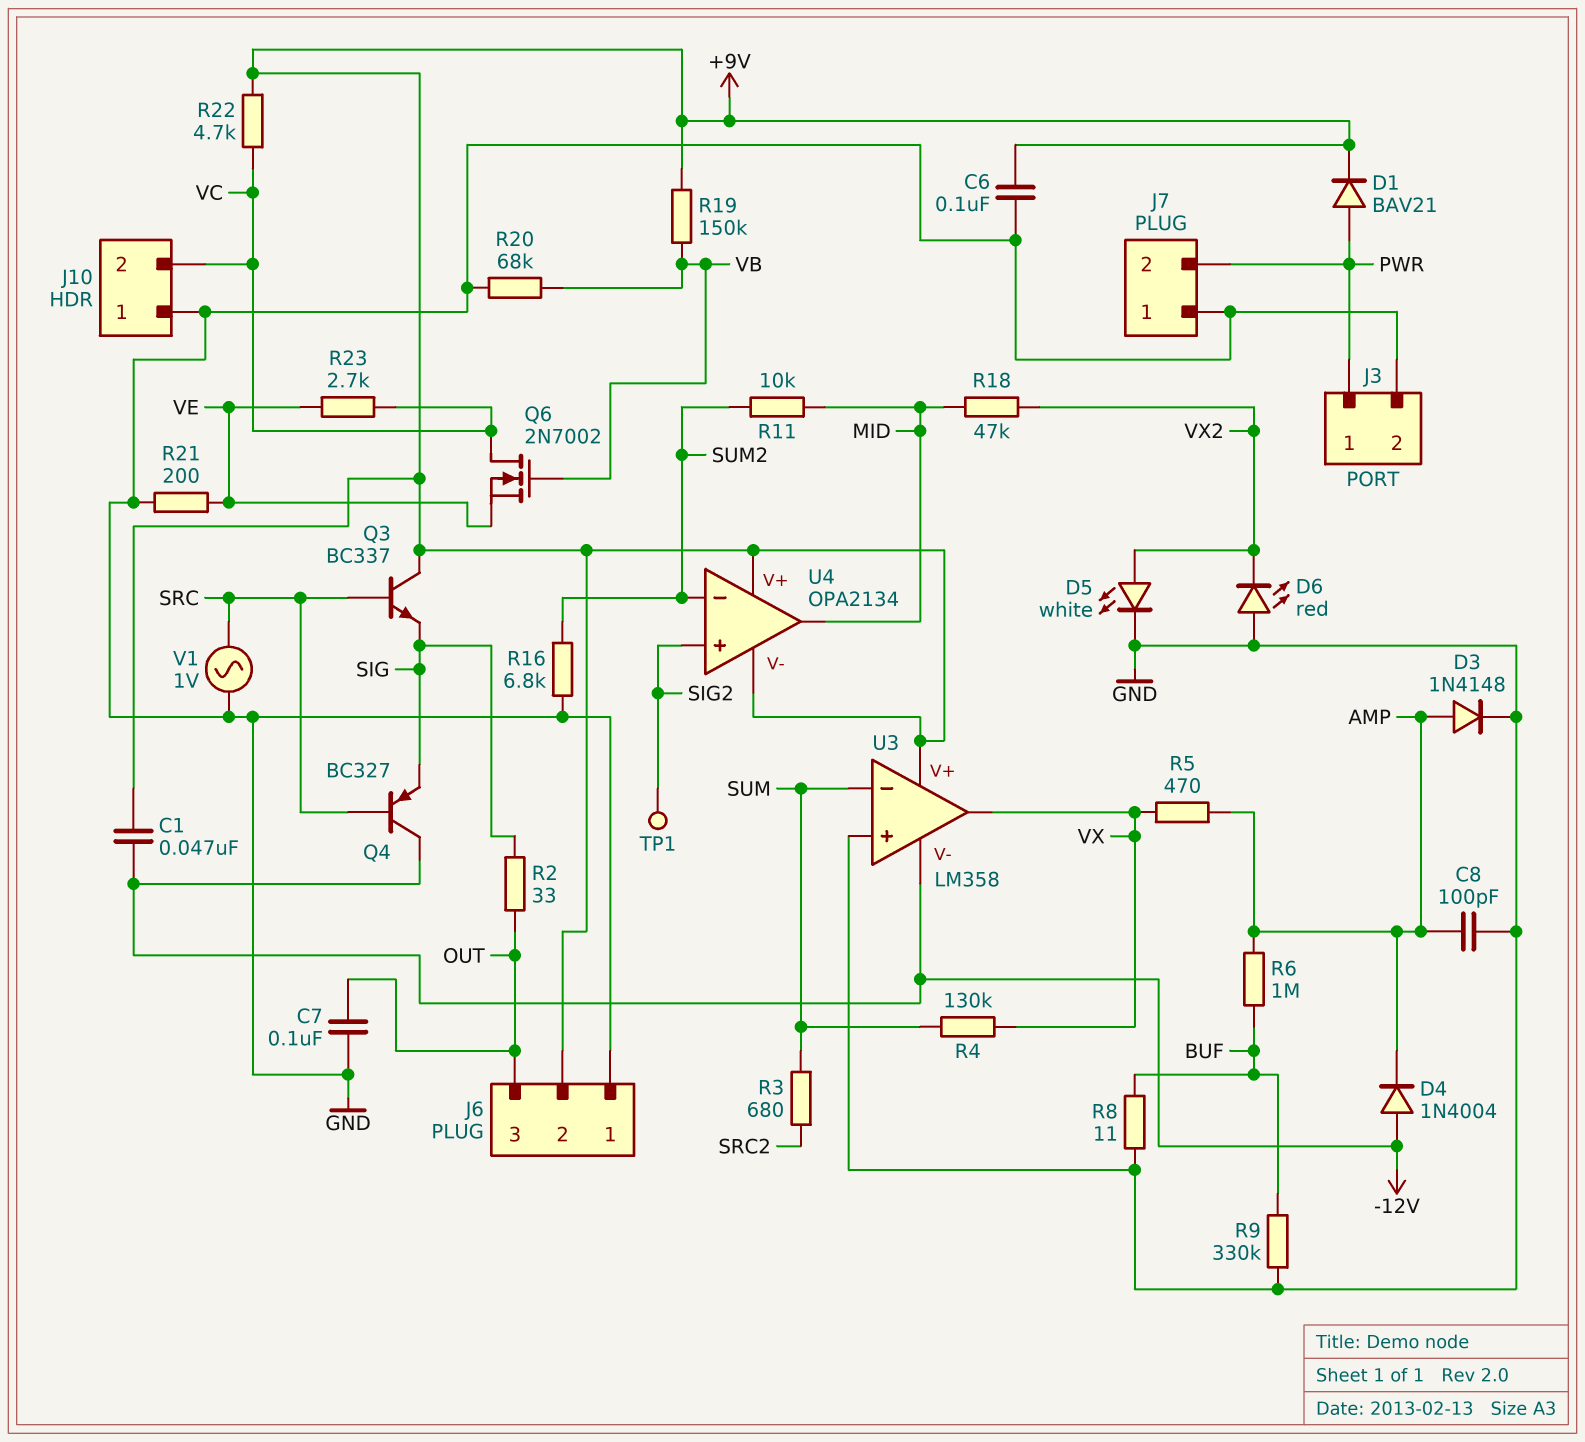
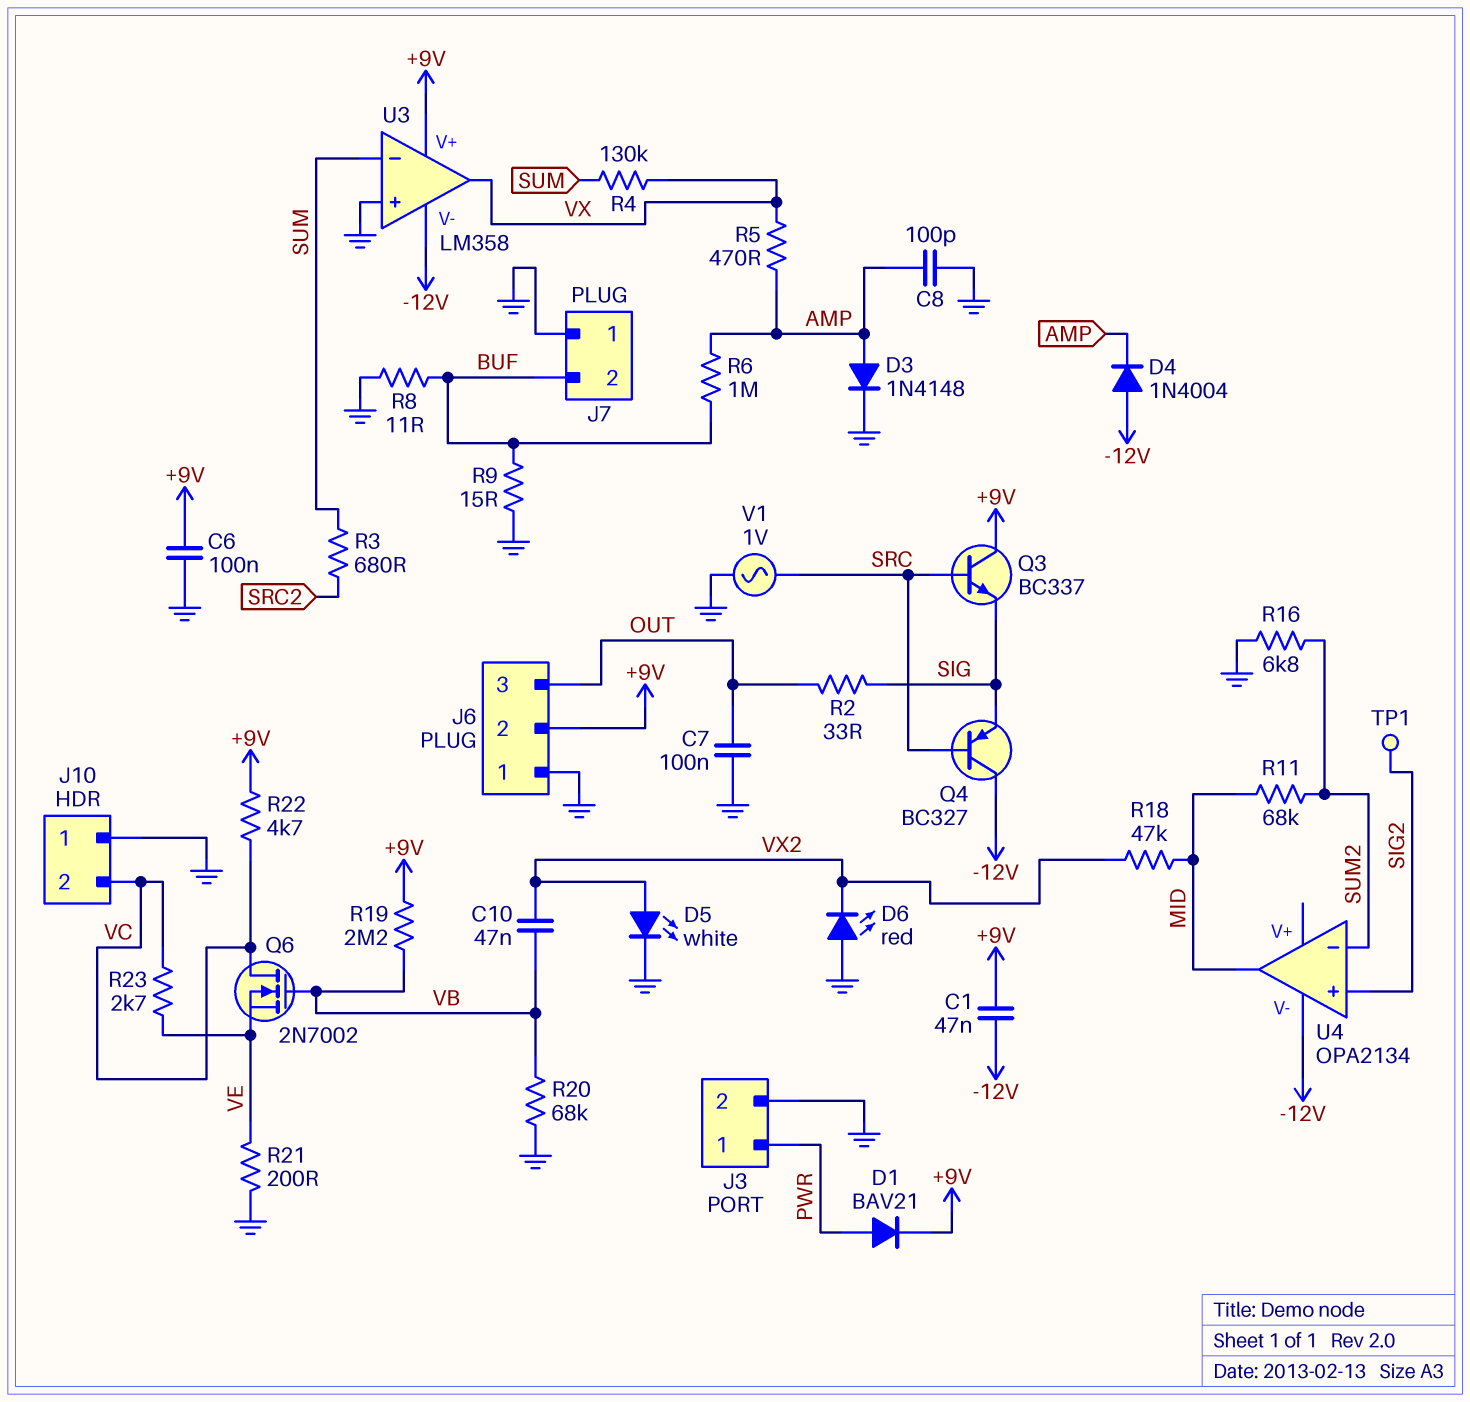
C10: none -> 47nF (VB, VX2)
J7 pin 2: PWR -> BUF
R9: 330k (BUF, GND) -> 15 (BUF, GND)
R11: 10k (MID, SUM2) -> 68k (MID, SUM2)
R19: 150k (+9V, VB) -> 2.2M (+9V, VB)
U4 pin V+: +9V -> none
U4 pin V-: +9V -> -12V

